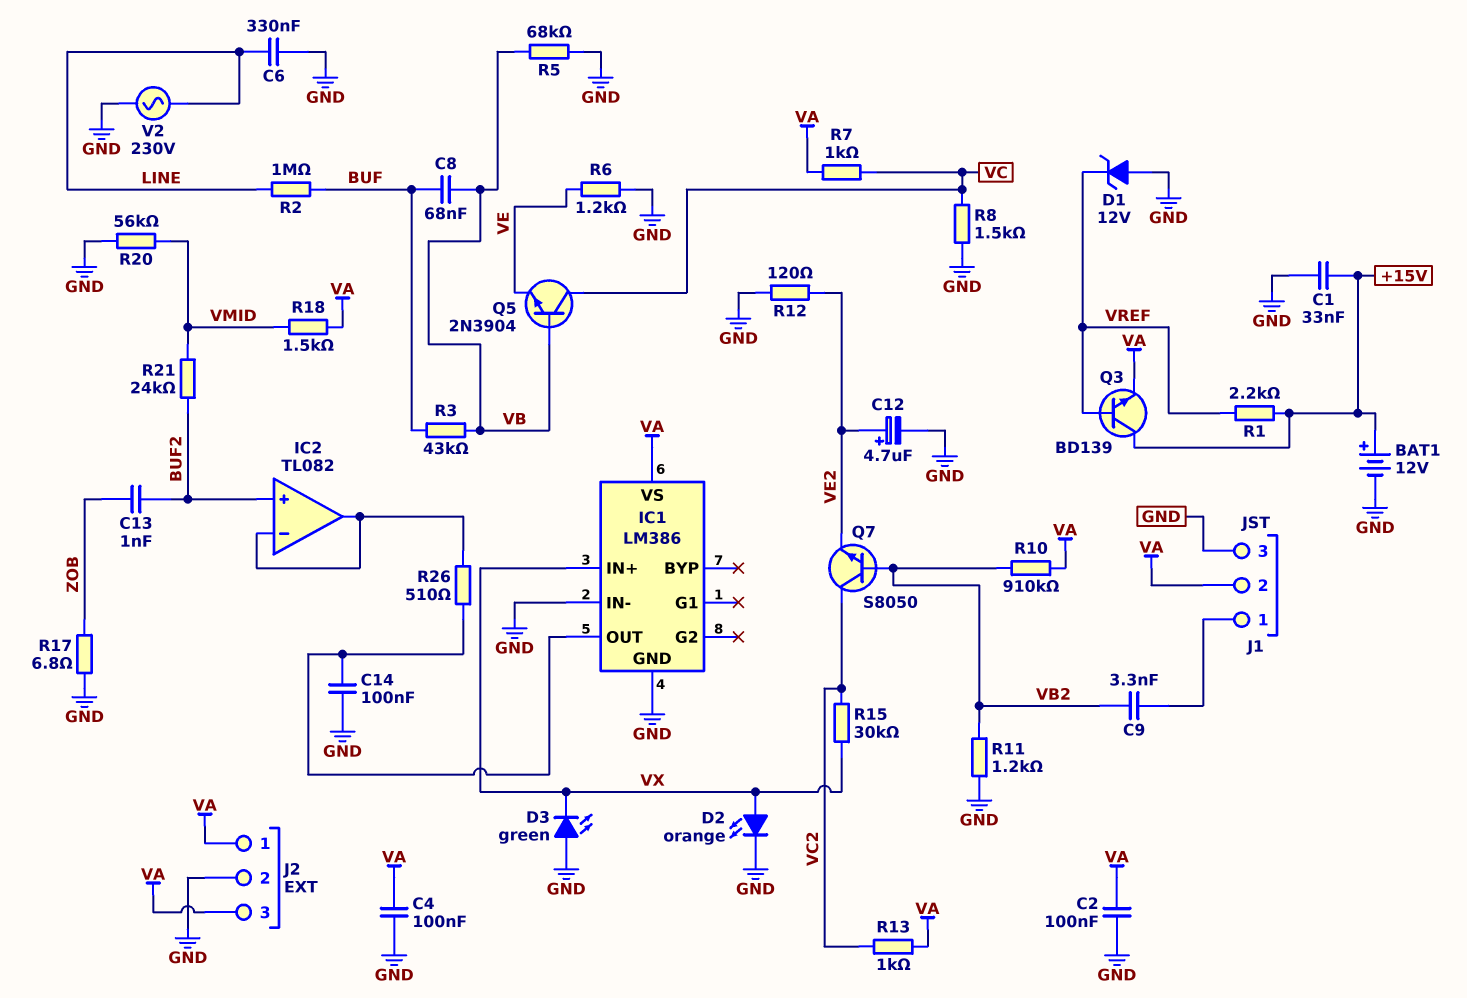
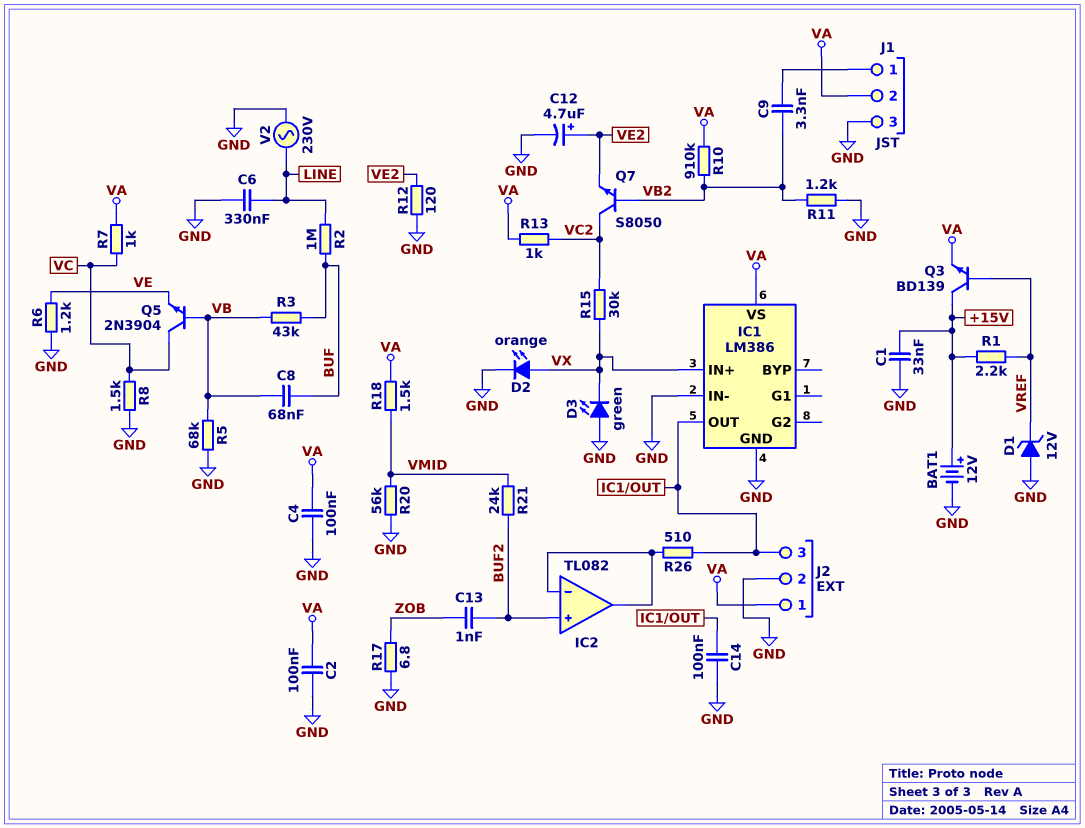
J2 pin 3: VA -> IC1/OUT

